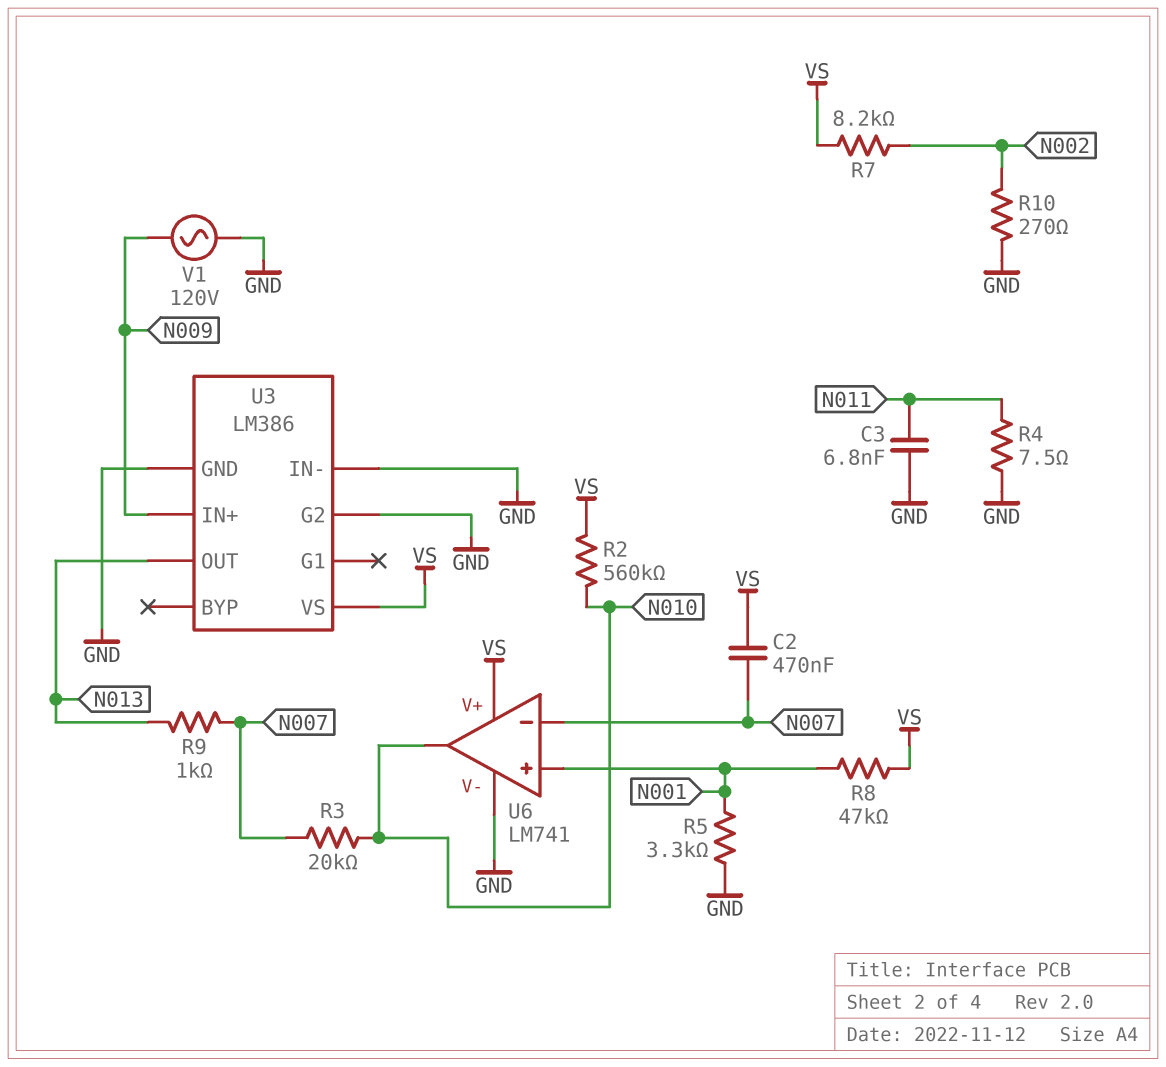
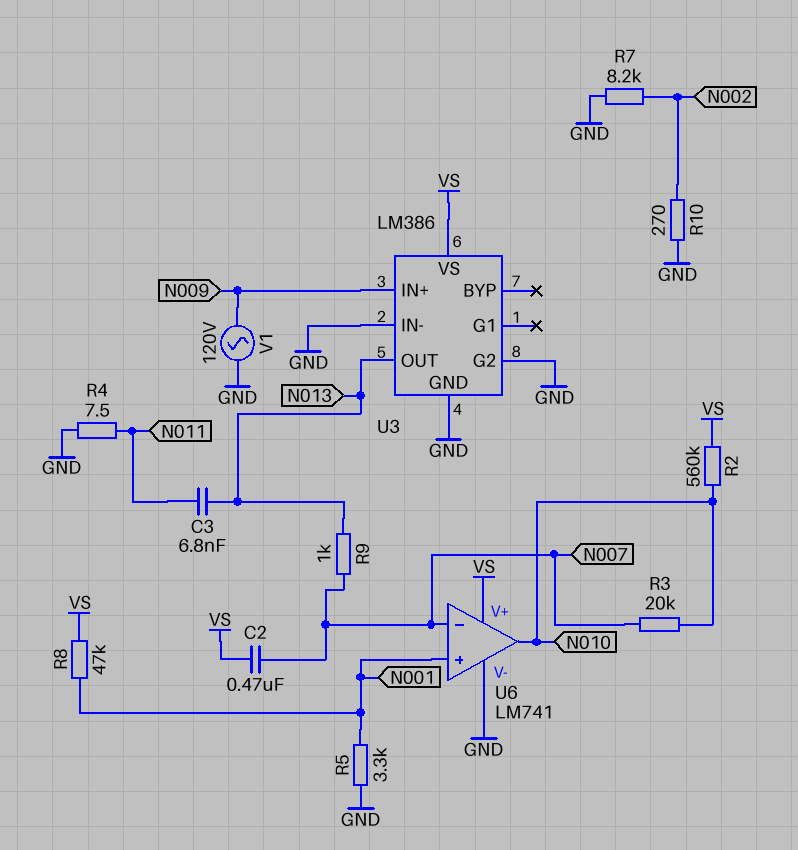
C3: 6.8nF (GND, N011) -> 6.8nF (N011, N013)
R7: 8.2k (N002, VS) -> 8.2k (GND, N002)

